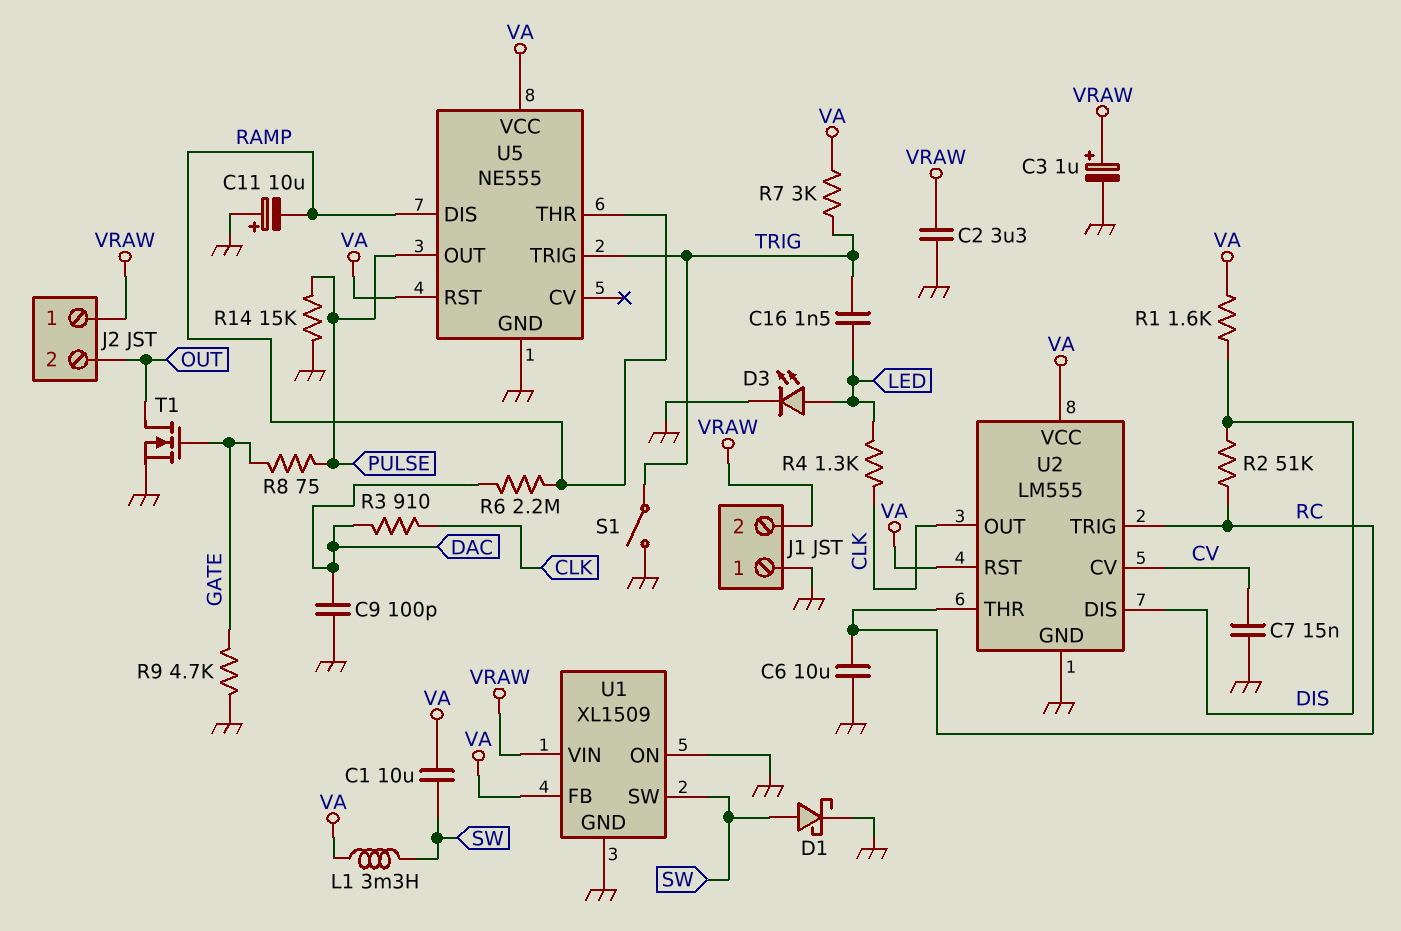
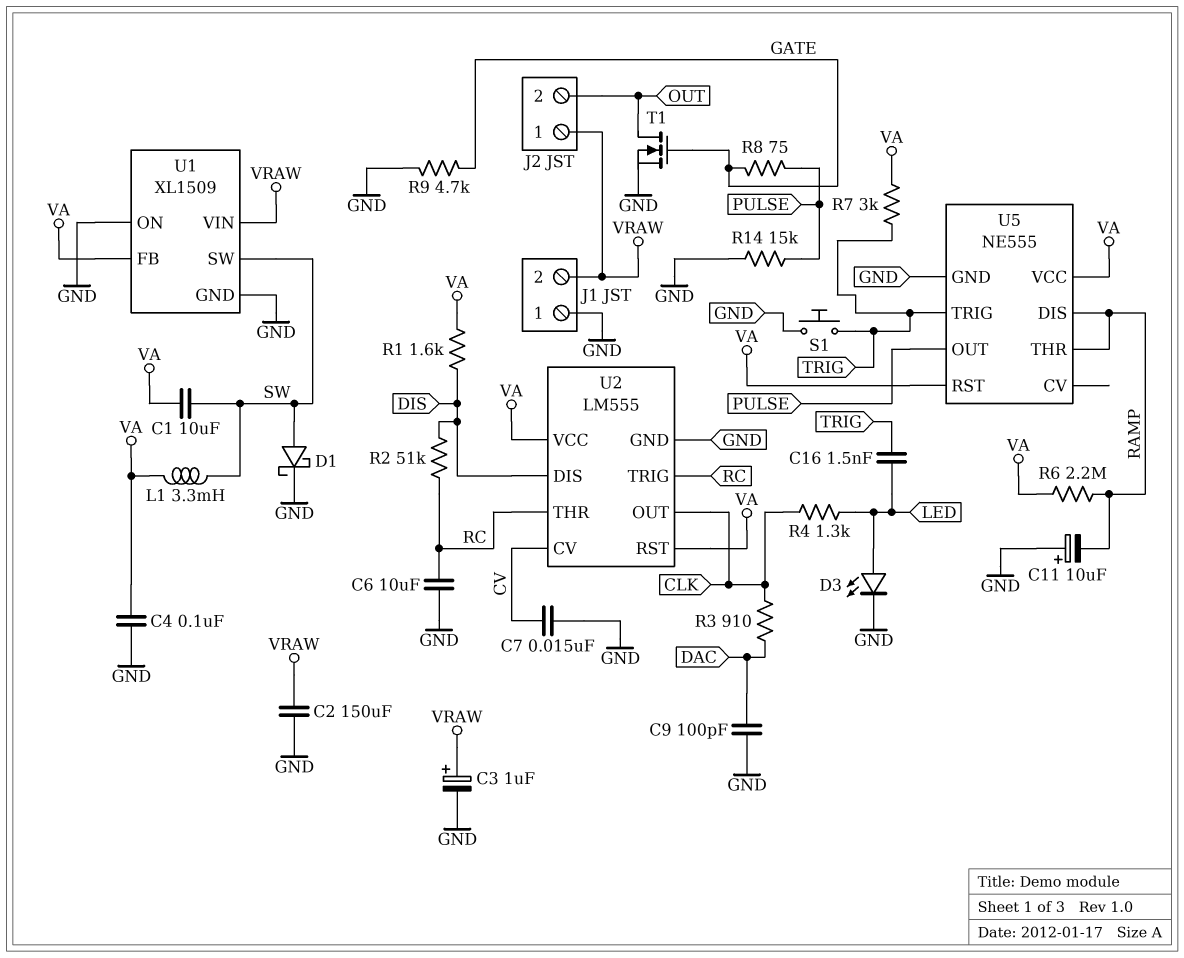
C2: 3.3uF (GND, VRAW) -> 150uF (GND, VRAW)
C4: none -> 100nF (GND, VA)
R6: 2.2M (DAC, RAMP) -> 2.2M (RAMP, VA)
S1: switch (GND, TRIG) -> button (GND, TRIG)

